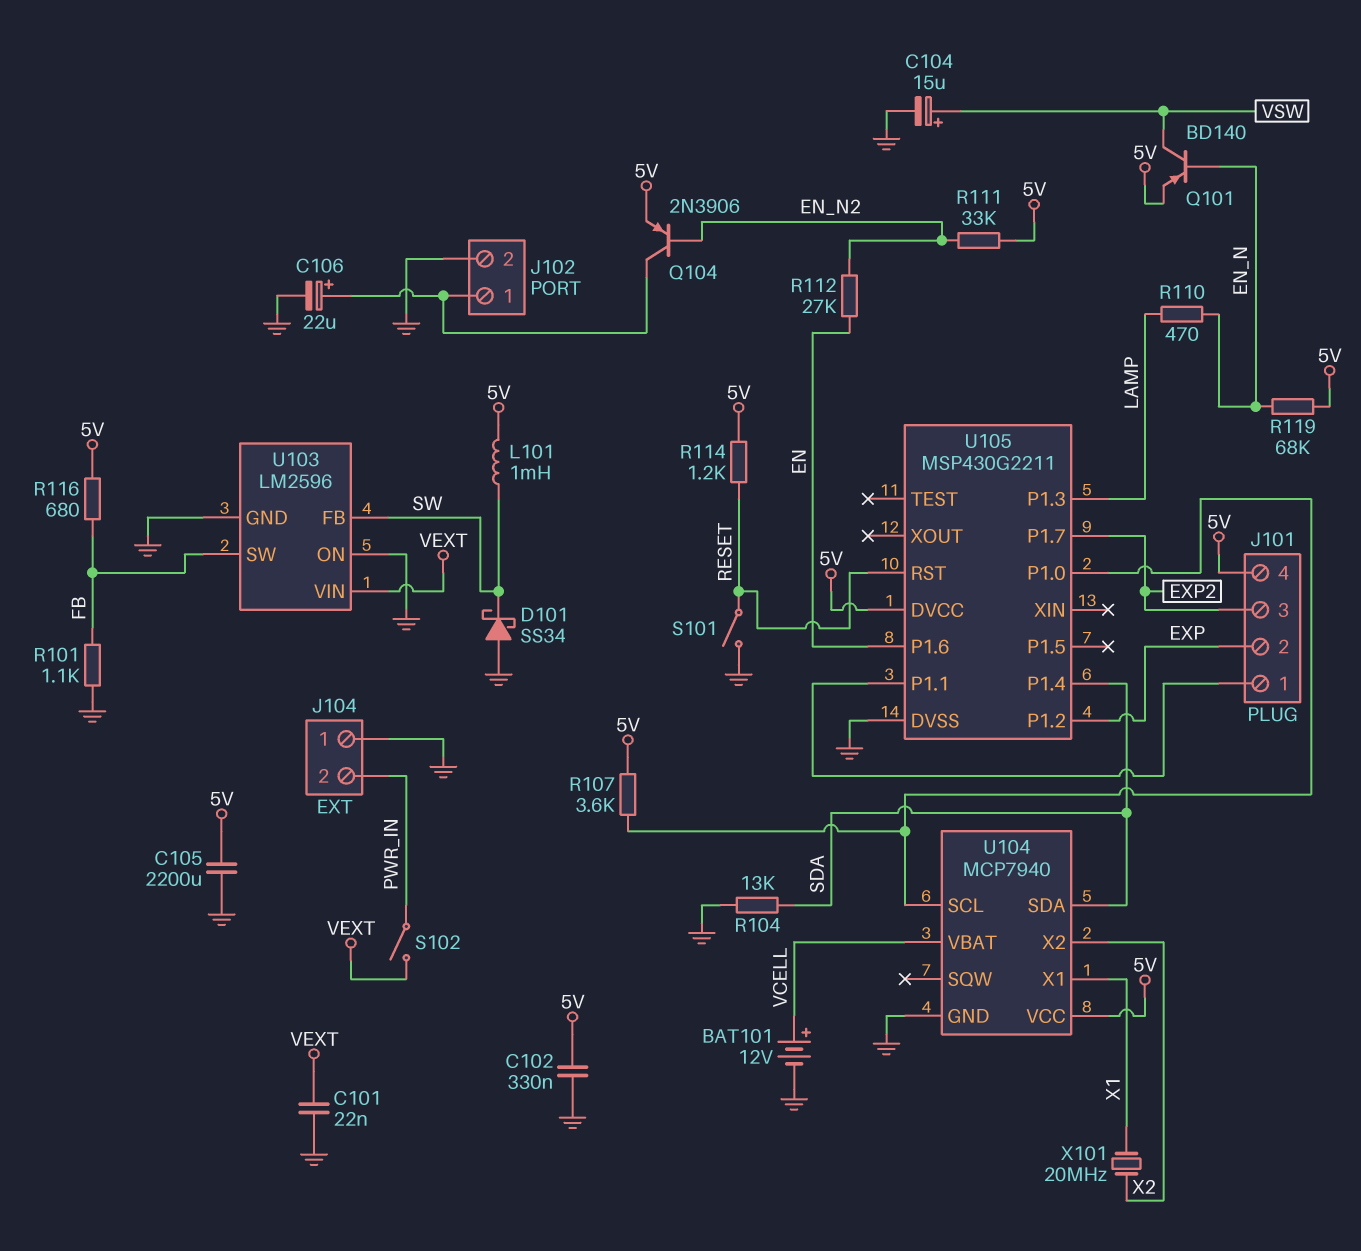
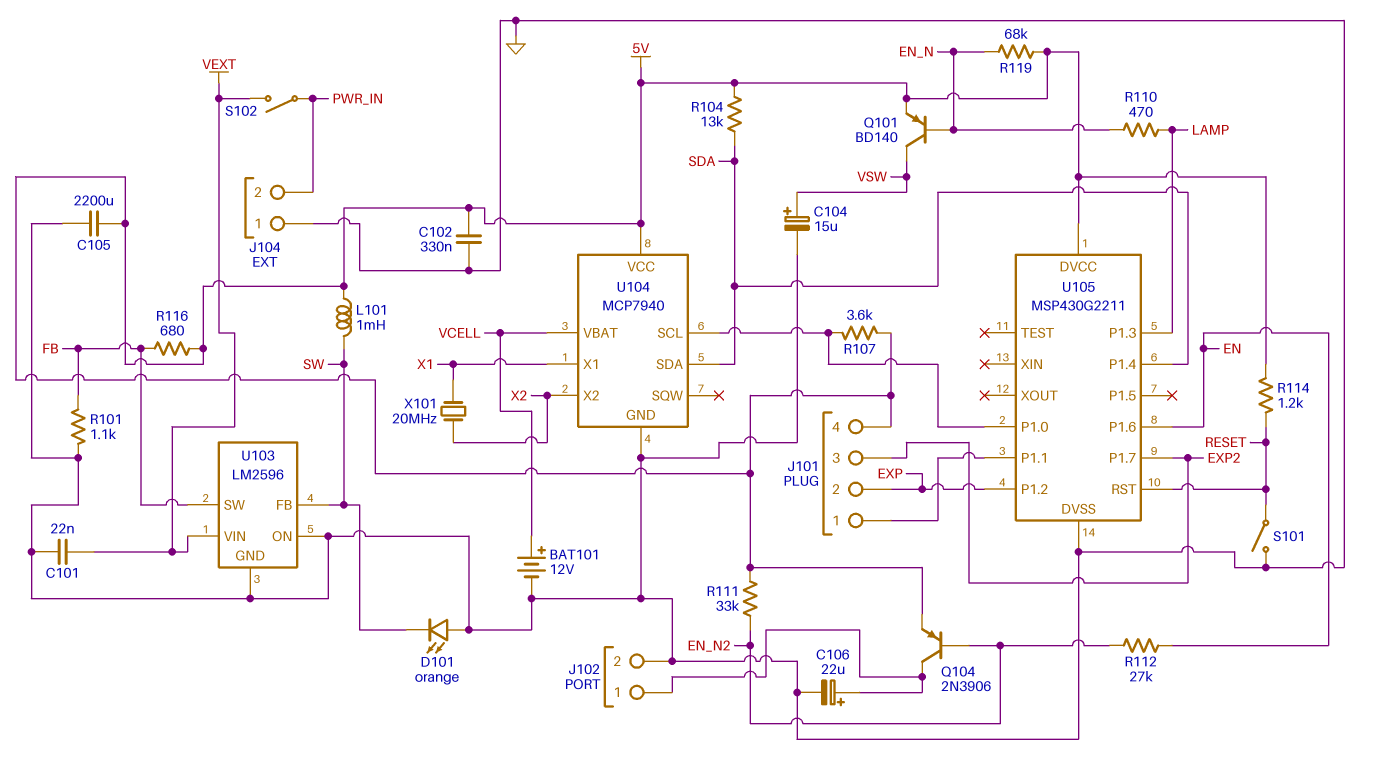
D101: schottky SS34 (A GND, K SW) -> LED orange (A GND, K SW)
R104: 13k (GND, SDA) -> 13k (5V, SDA)

